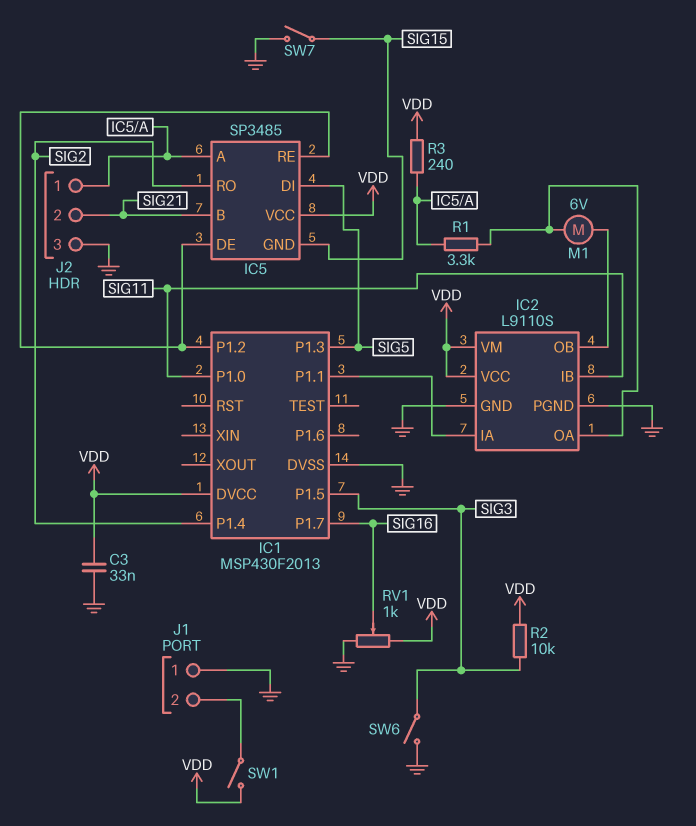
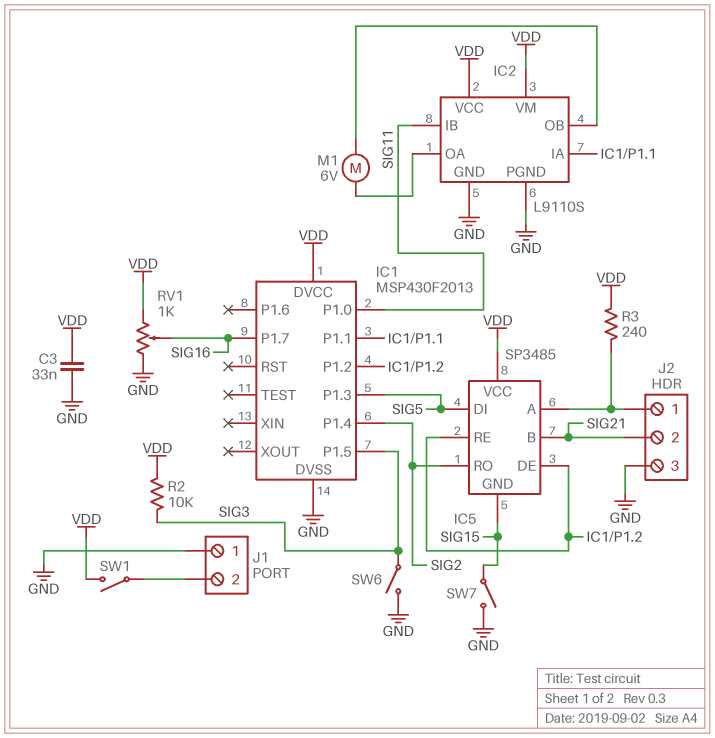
R1: 3.3k (IC2/OA, IC5/A) -> none

